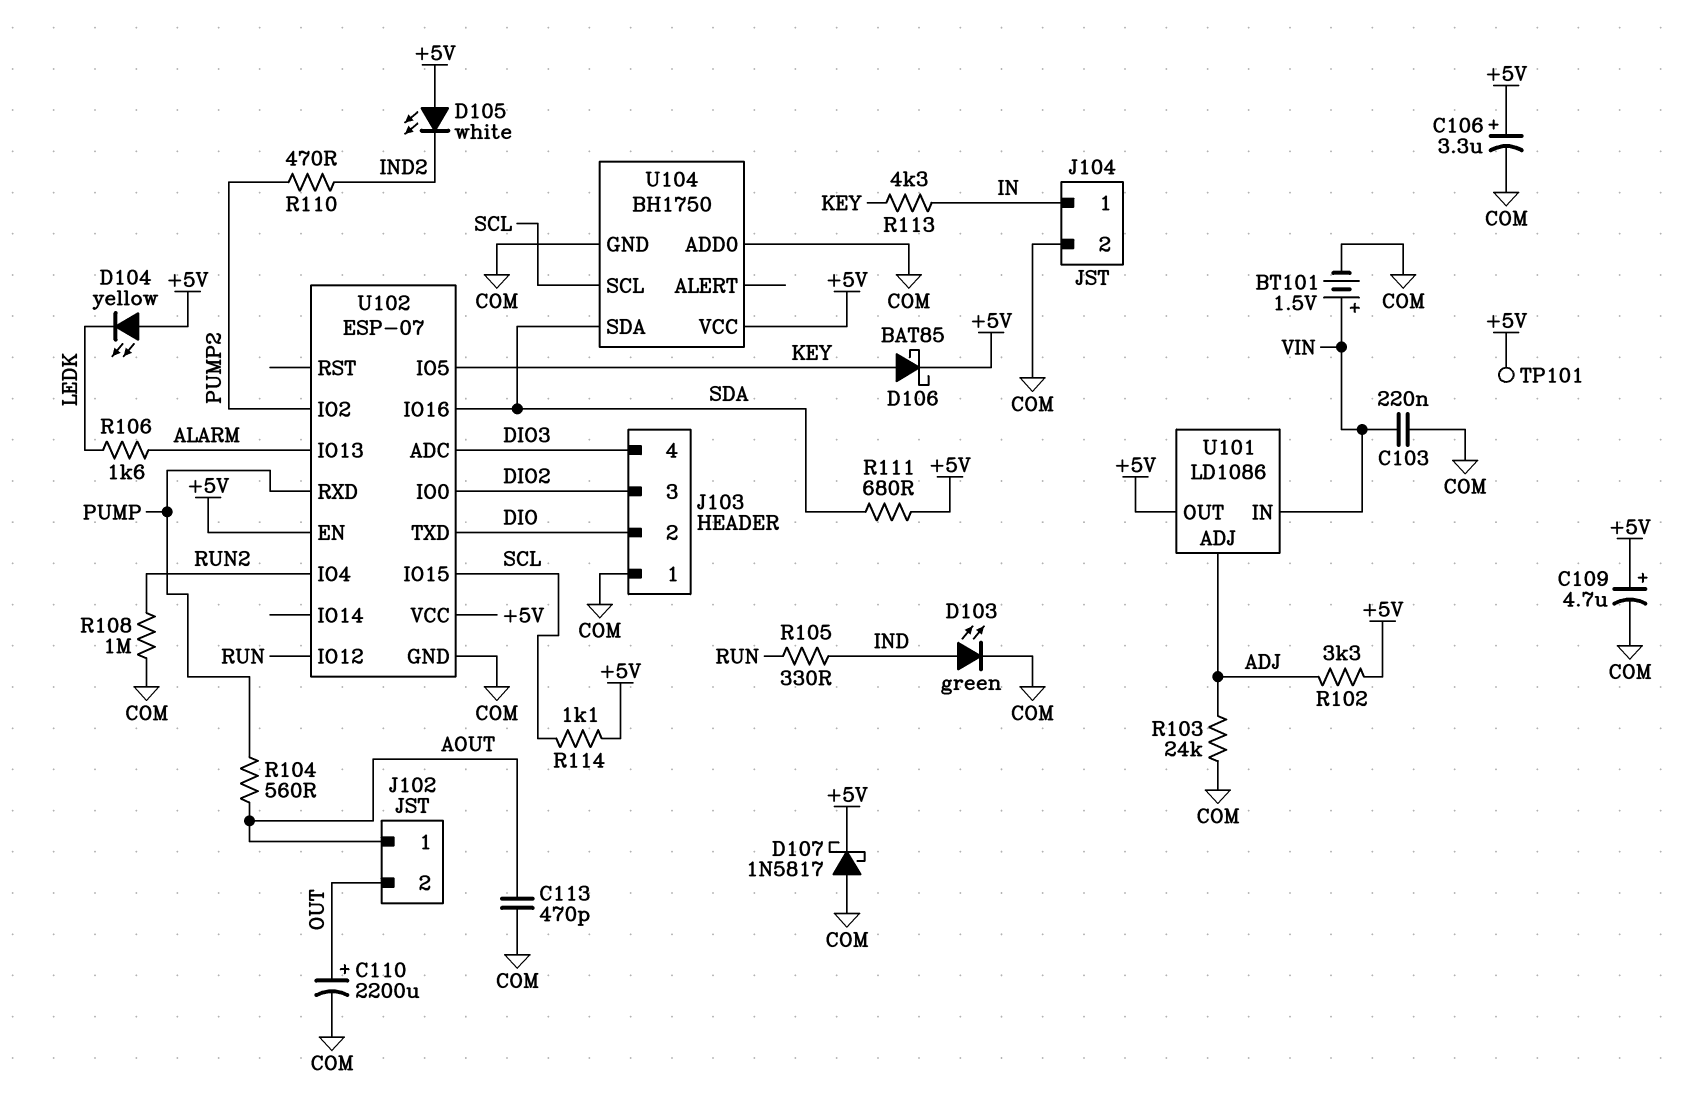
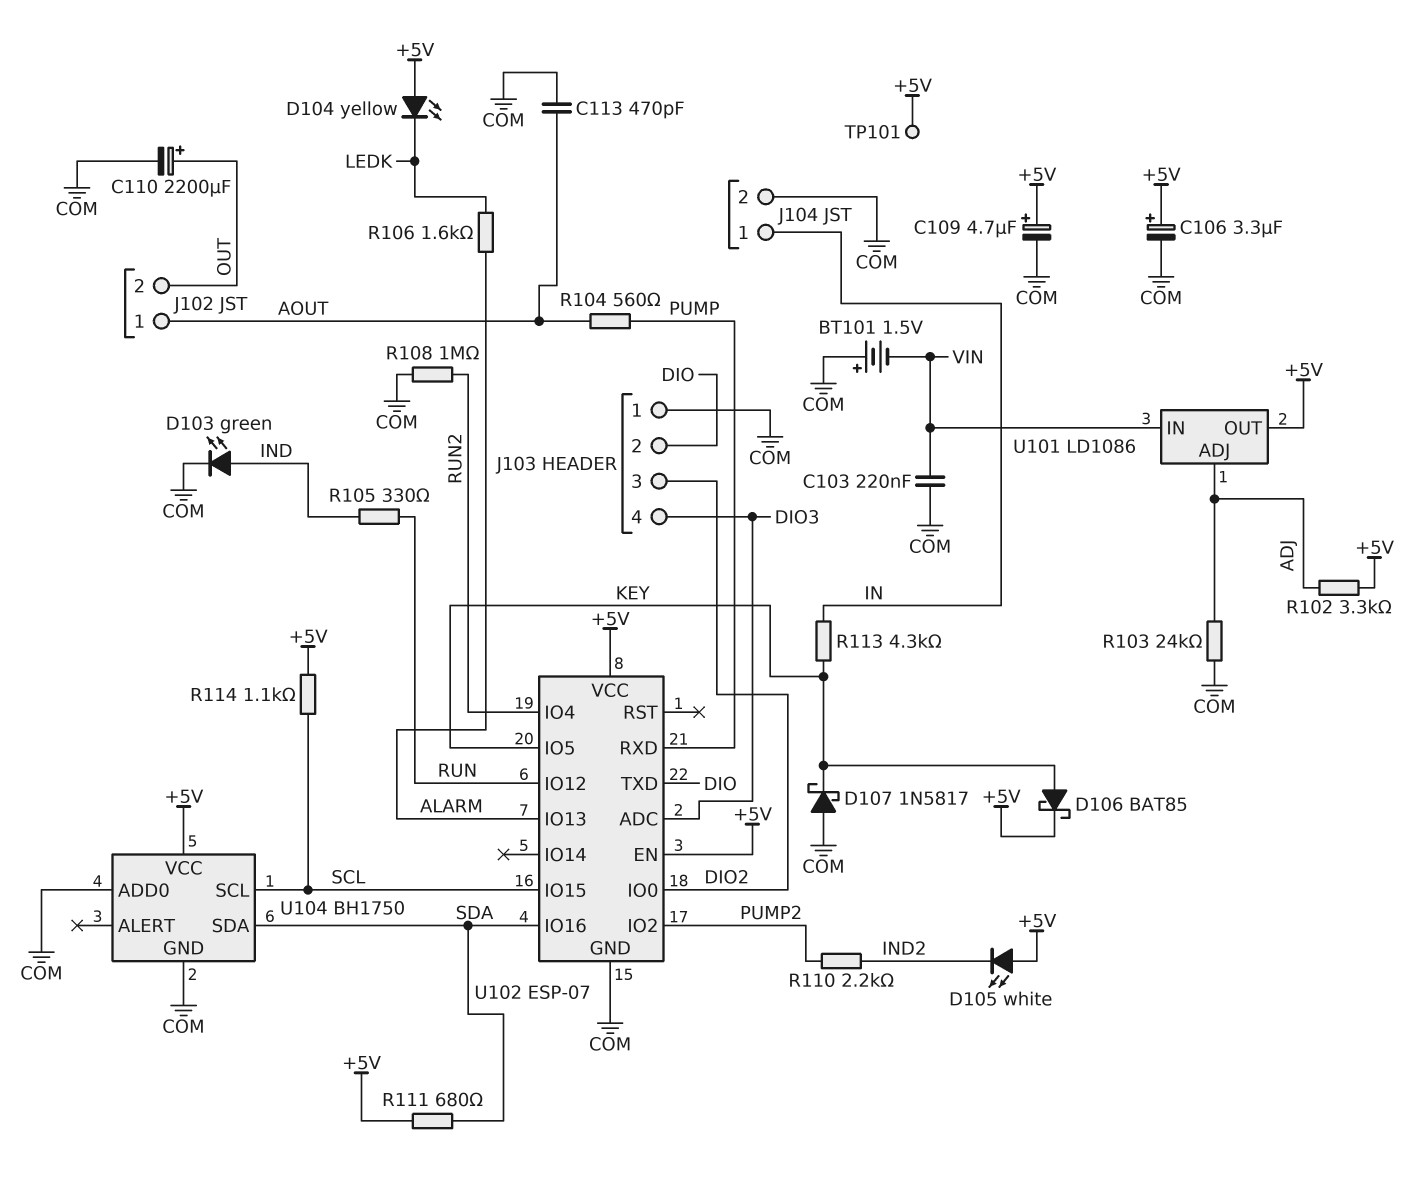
BT101: 1.5V (plus VIN, minus COM) -> 1.5V (plus COM, minus VIN)
D107: schottky 1N5817 (A COM, K +5V) -> schottky 1N5817 (A COM, K KEY)
R110: 470 (IND2, PUMP2) -> 2.2k (IND2, PUMP2)

